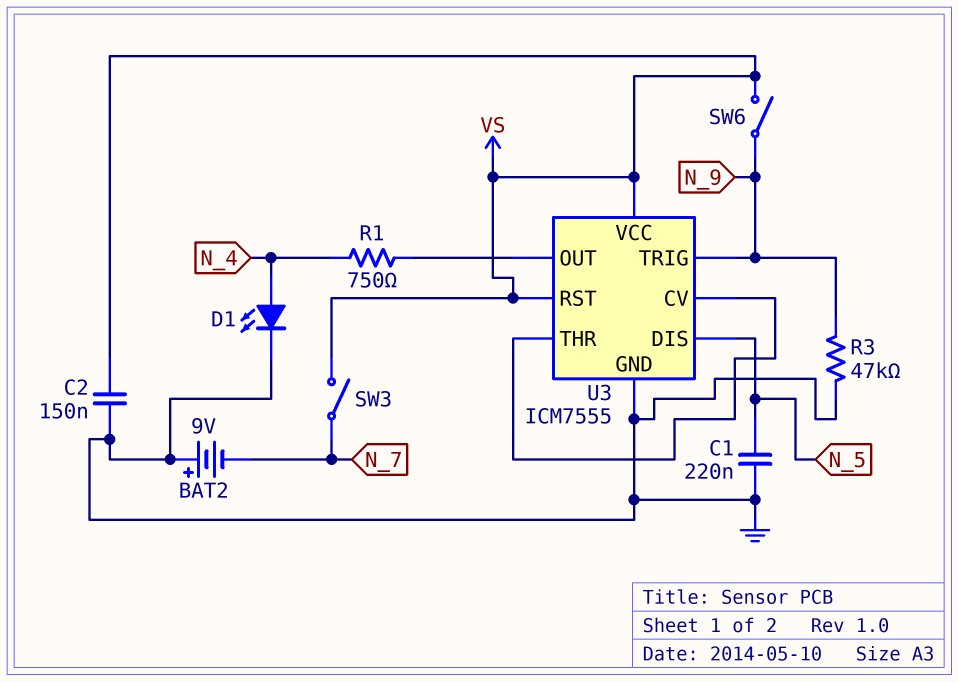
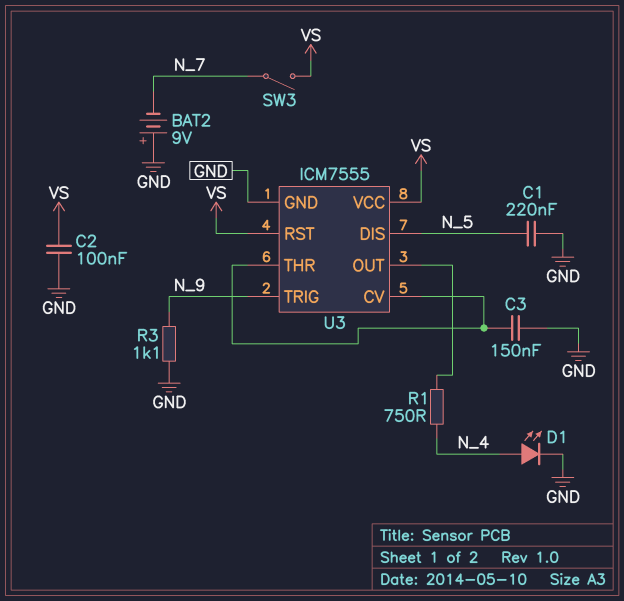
C2: 150nF (GND, VS) -> 100nF (GND, VS)
C3: none -> 150nF (GND, U3/CV)
R3: 47k (GND, N_9) -> 1.1k (GND, N_9)
SW6: switch (N_9, VS) -> none

